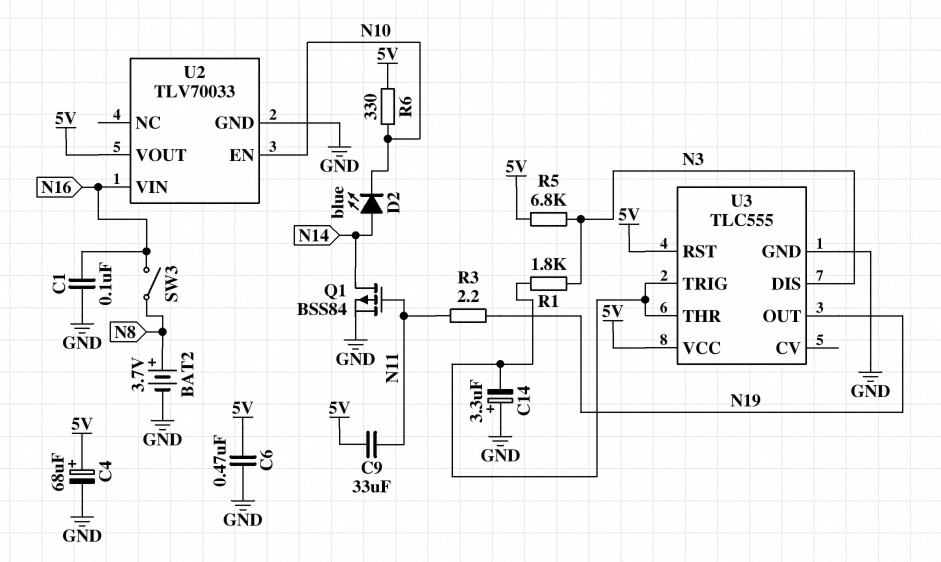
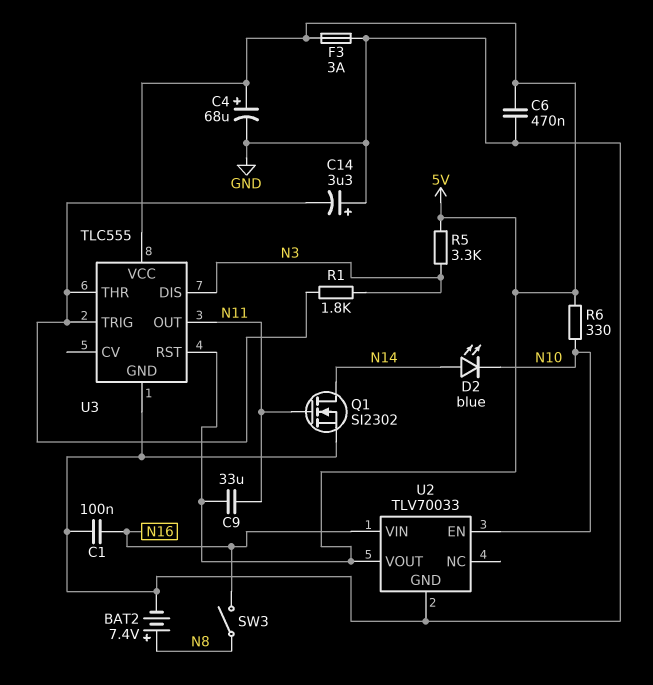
BAT2: 3.7V (plus N8, minus GND) -> 7.4V (plus N8, minus GND)
F3: none -> 3A (5V, GND)
Q1: PMOS BSS84 (G N11, D N14, S GND) -> NMOS SI2302 (G N11, D N14, S GND)
R3: 2.2 (N11, N19) -> none
R5: 6.8k (5V, N3) -> 3.3k (5V, N3)
U3 pin OUT: N19 -> N11

